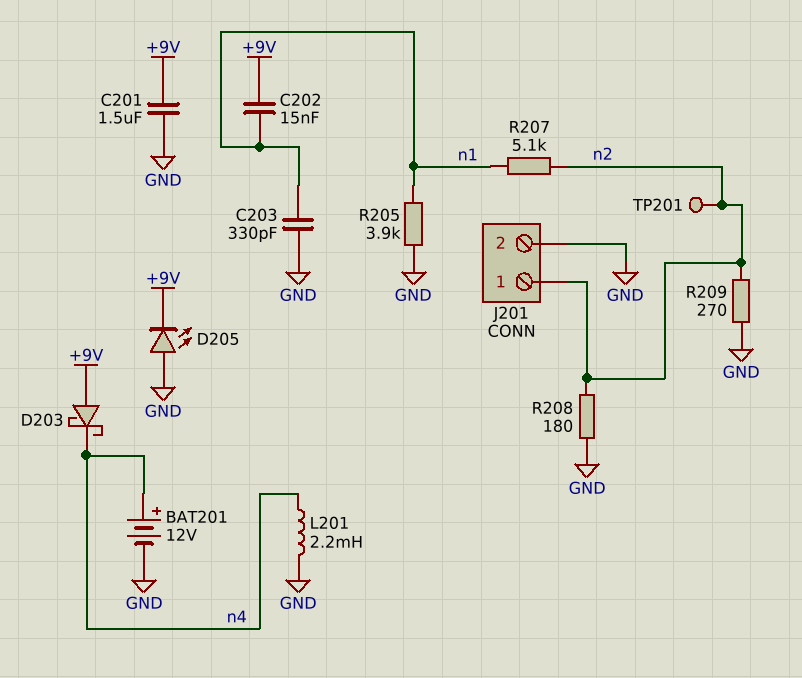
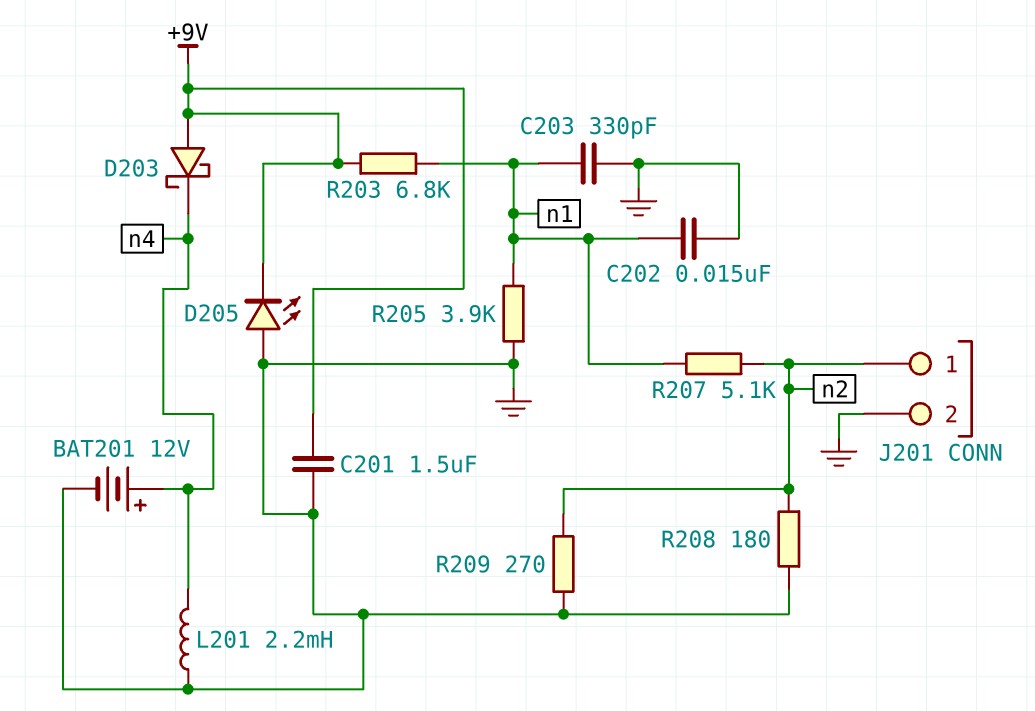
C202: 15nF (+9V, n1) -> 15nF (GND, n1)
R203: none -> 6.8k (+9V, n1)
TP201: test point (n2) -> none

